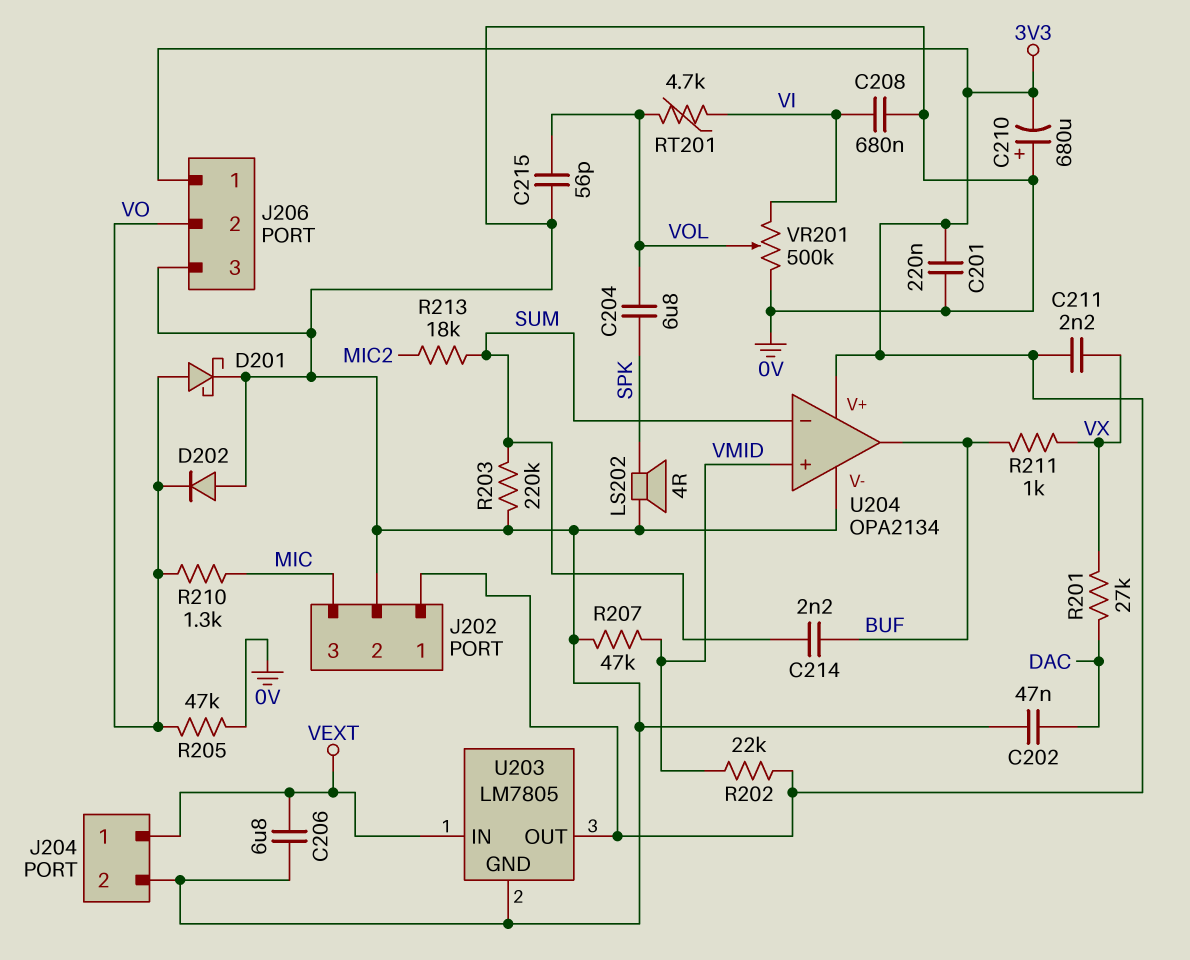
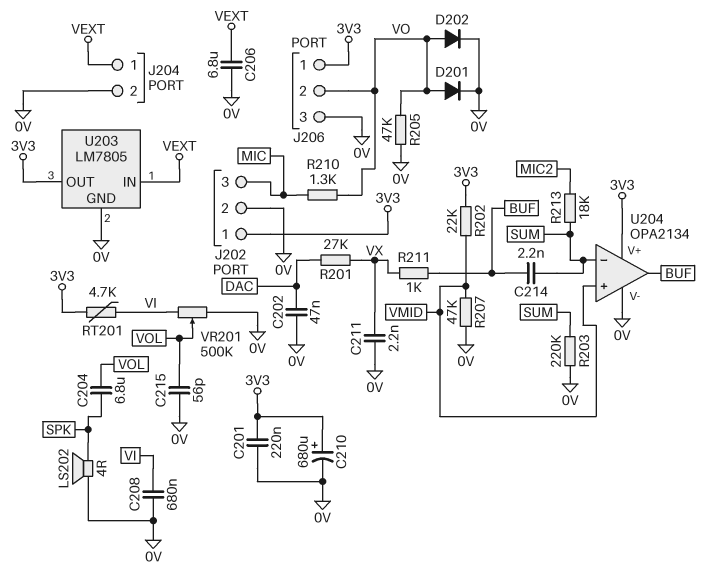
C210: 680uF (plus 0V, minus 3V3) -> 680uF (plus 3V3, minus 0V)
C211: 2.2nF (3V3, VX) -> 2.2nF (0V, VX)
D201: schottky (A VO, K 0V) -> diode (A VO, K 0V)
D202: diode (A 0V, K VO) -> diode (A VO, K 0V)
RT201: 4.7k (VI, VOL) -> 4.7k (3V3, VI)

